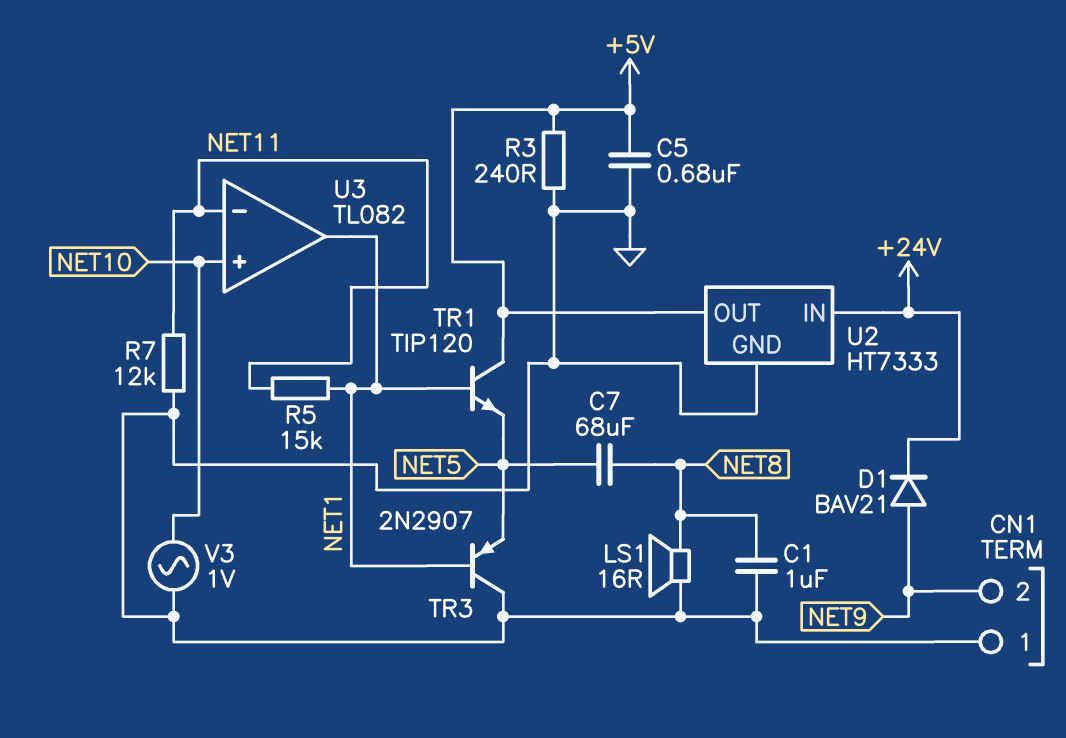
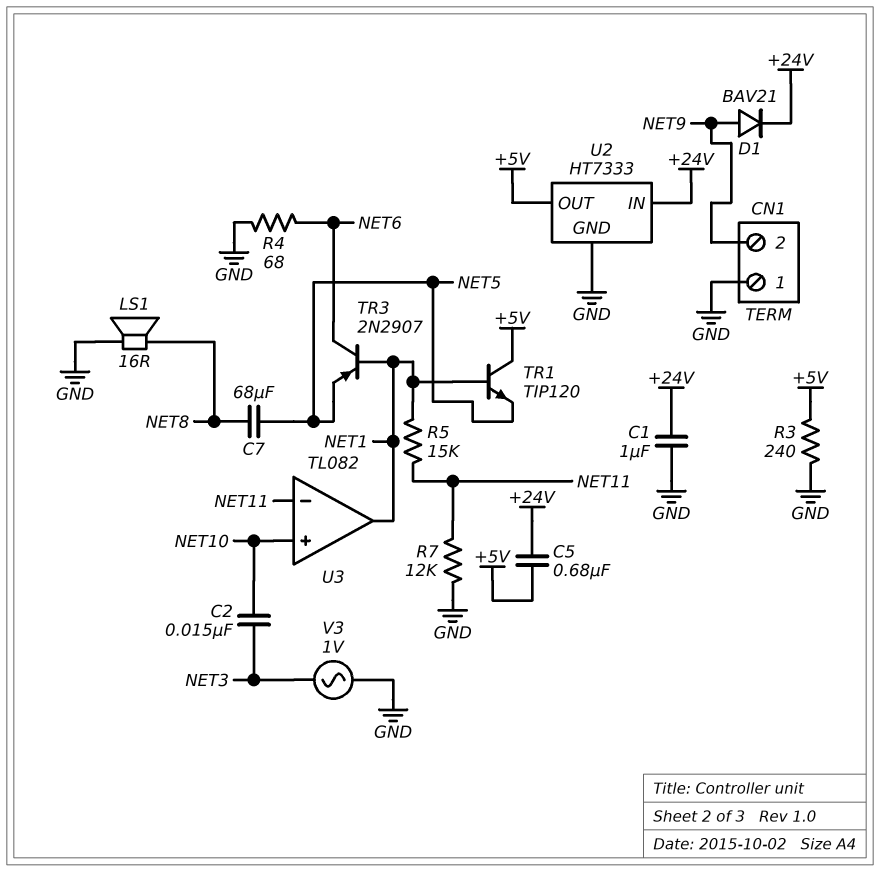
C1: 1uF (GND, NET8) -> 1uF (+24V, GND)
C2: none -> 15nF (NET3, NET10)
C5: 680nF (+5V, GND) -> 680nF (+5V, +24V)
R4: none -> 68 (GND, NET6)
TR3: PNP 2N2907 (B NET1, C GND, E NET5) -> PNP 2N2907 (B NET1, C NET6, E NET5)
V3: AC 1V (GND, NET10) -> AC 1V (GND, NET3)

